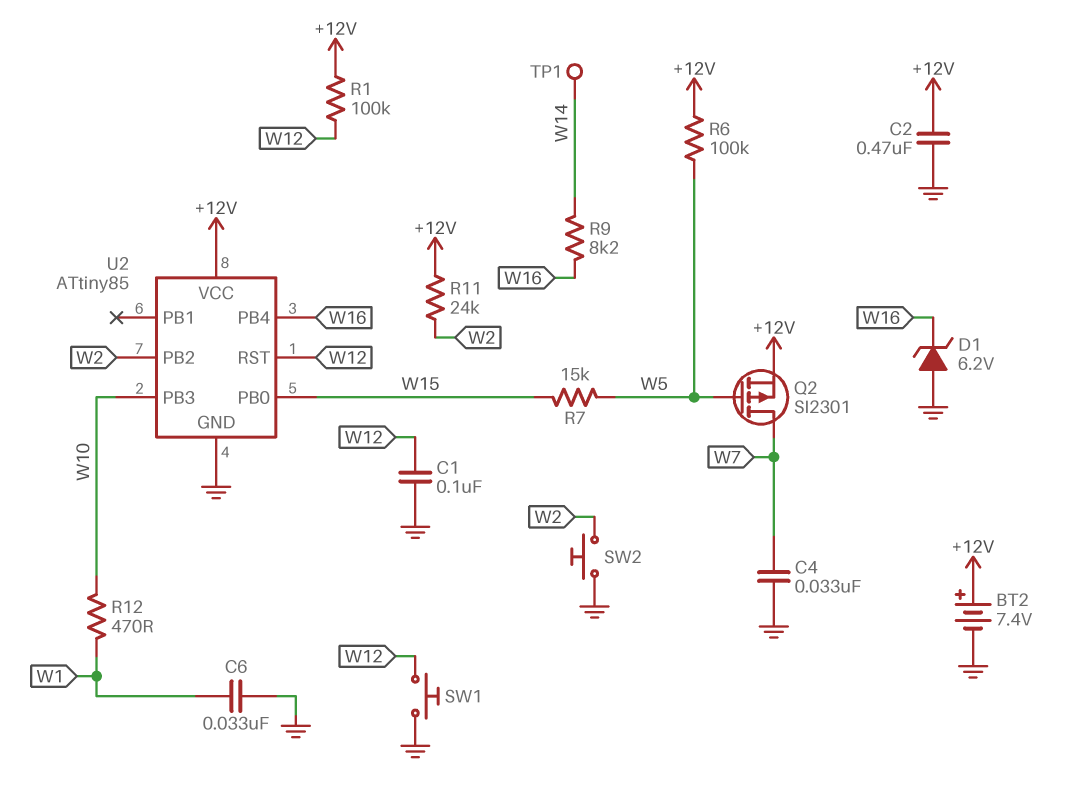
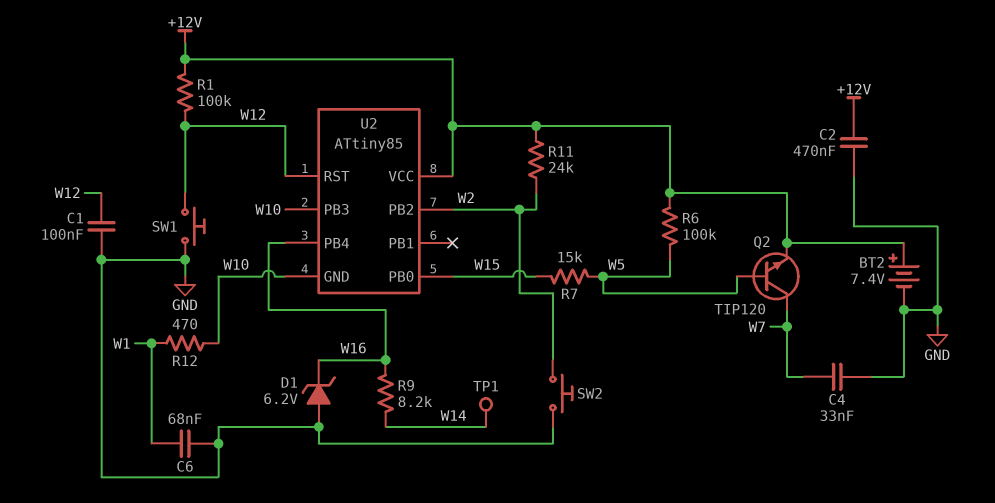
C6: 33nF (GND, W1) -> 68nF (GND, W1)
Q2: PMOS SI2301 (G W5, D W7, S +12V) -> NPN TIP120 (B W5, C W7, E +12V)
U2 pin GND: GND -> W10

